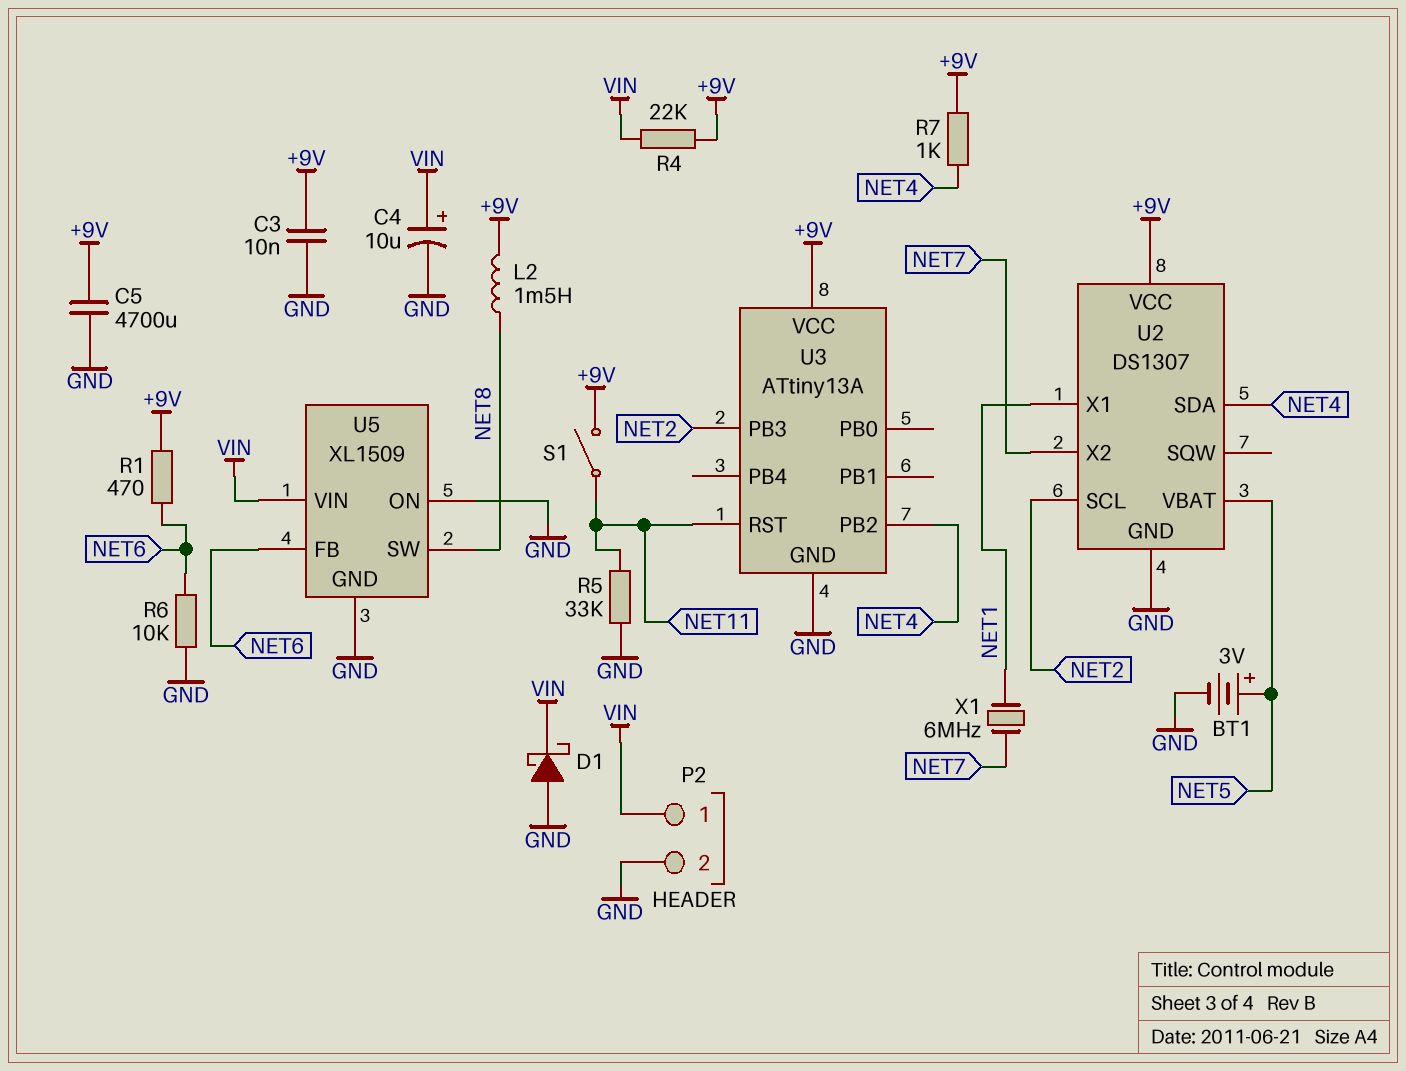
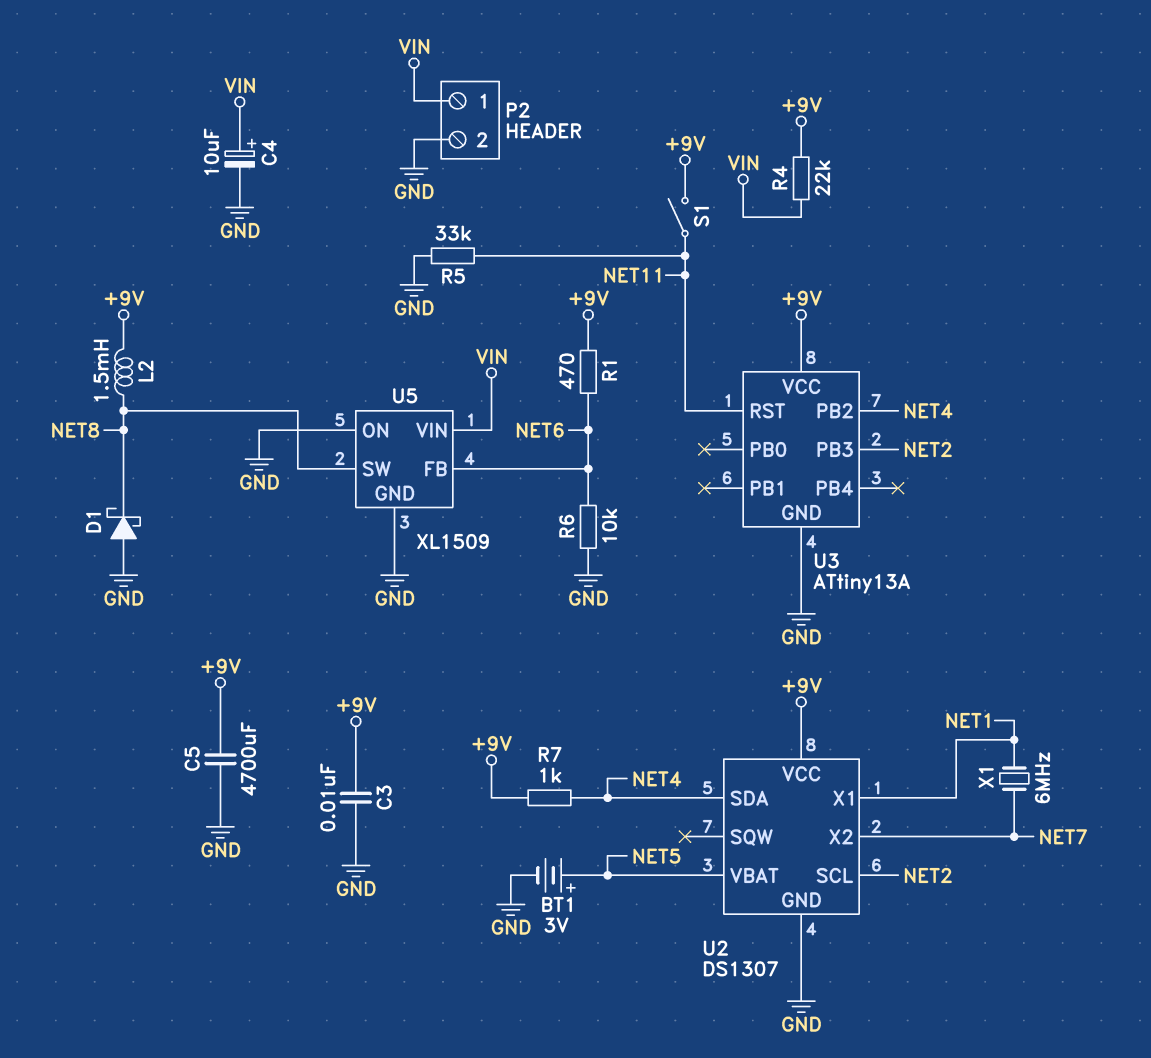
D1: schottky (A GND, K VIN) -> schottky (A GND, K NET8)

